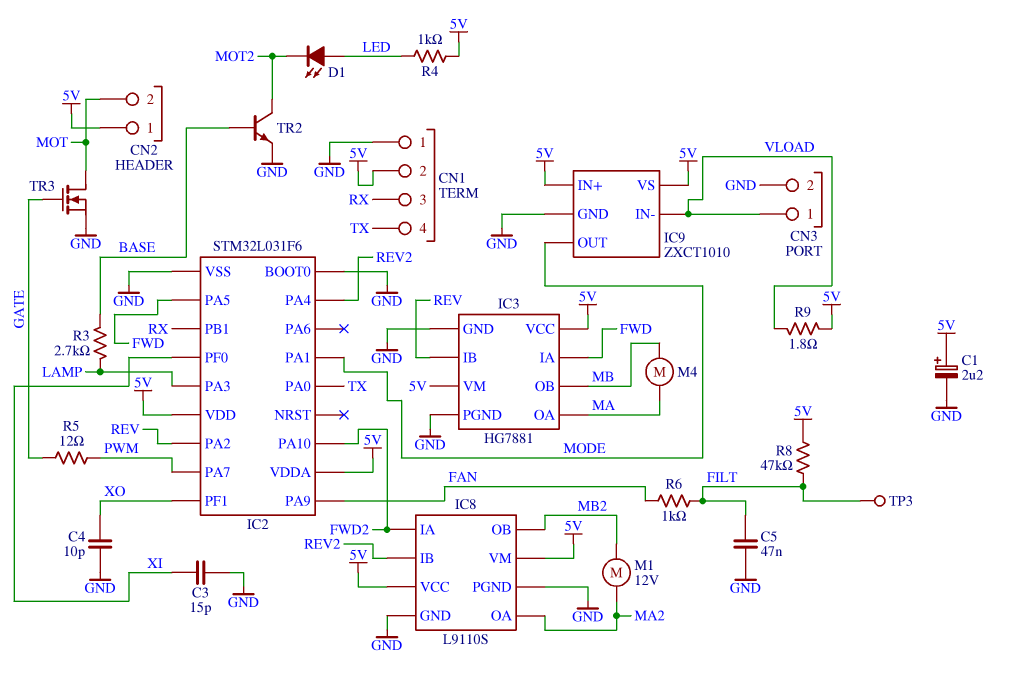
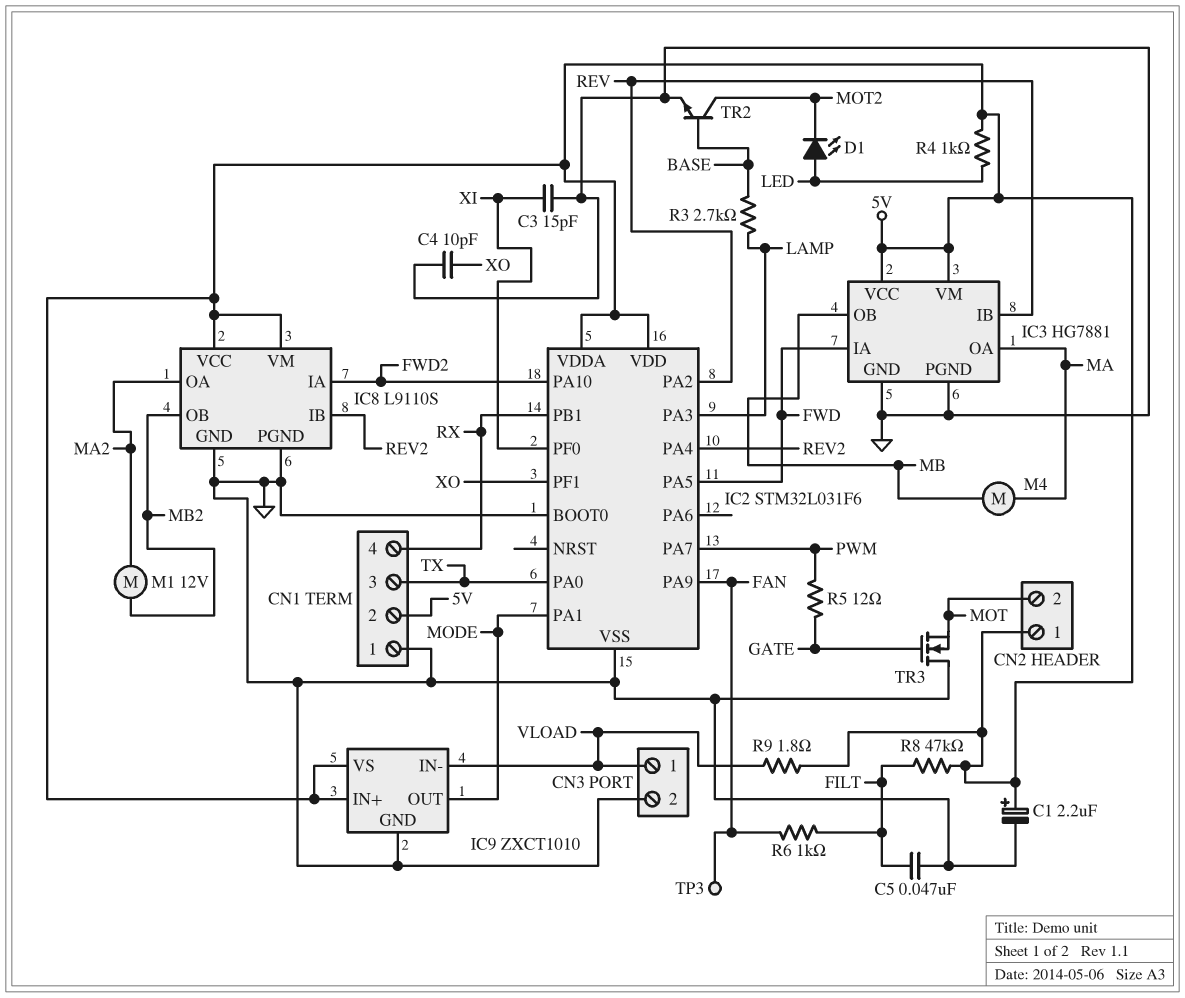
CN1 pin 3: RX -> TX
CN1 pin 4: TX -> RX
TP3: test point (FILT) -> test point (FAN)
TR3: NMOS (G GATE, D MOT, S GND) -> NMOS (G GATE, D GND, S MOT)

